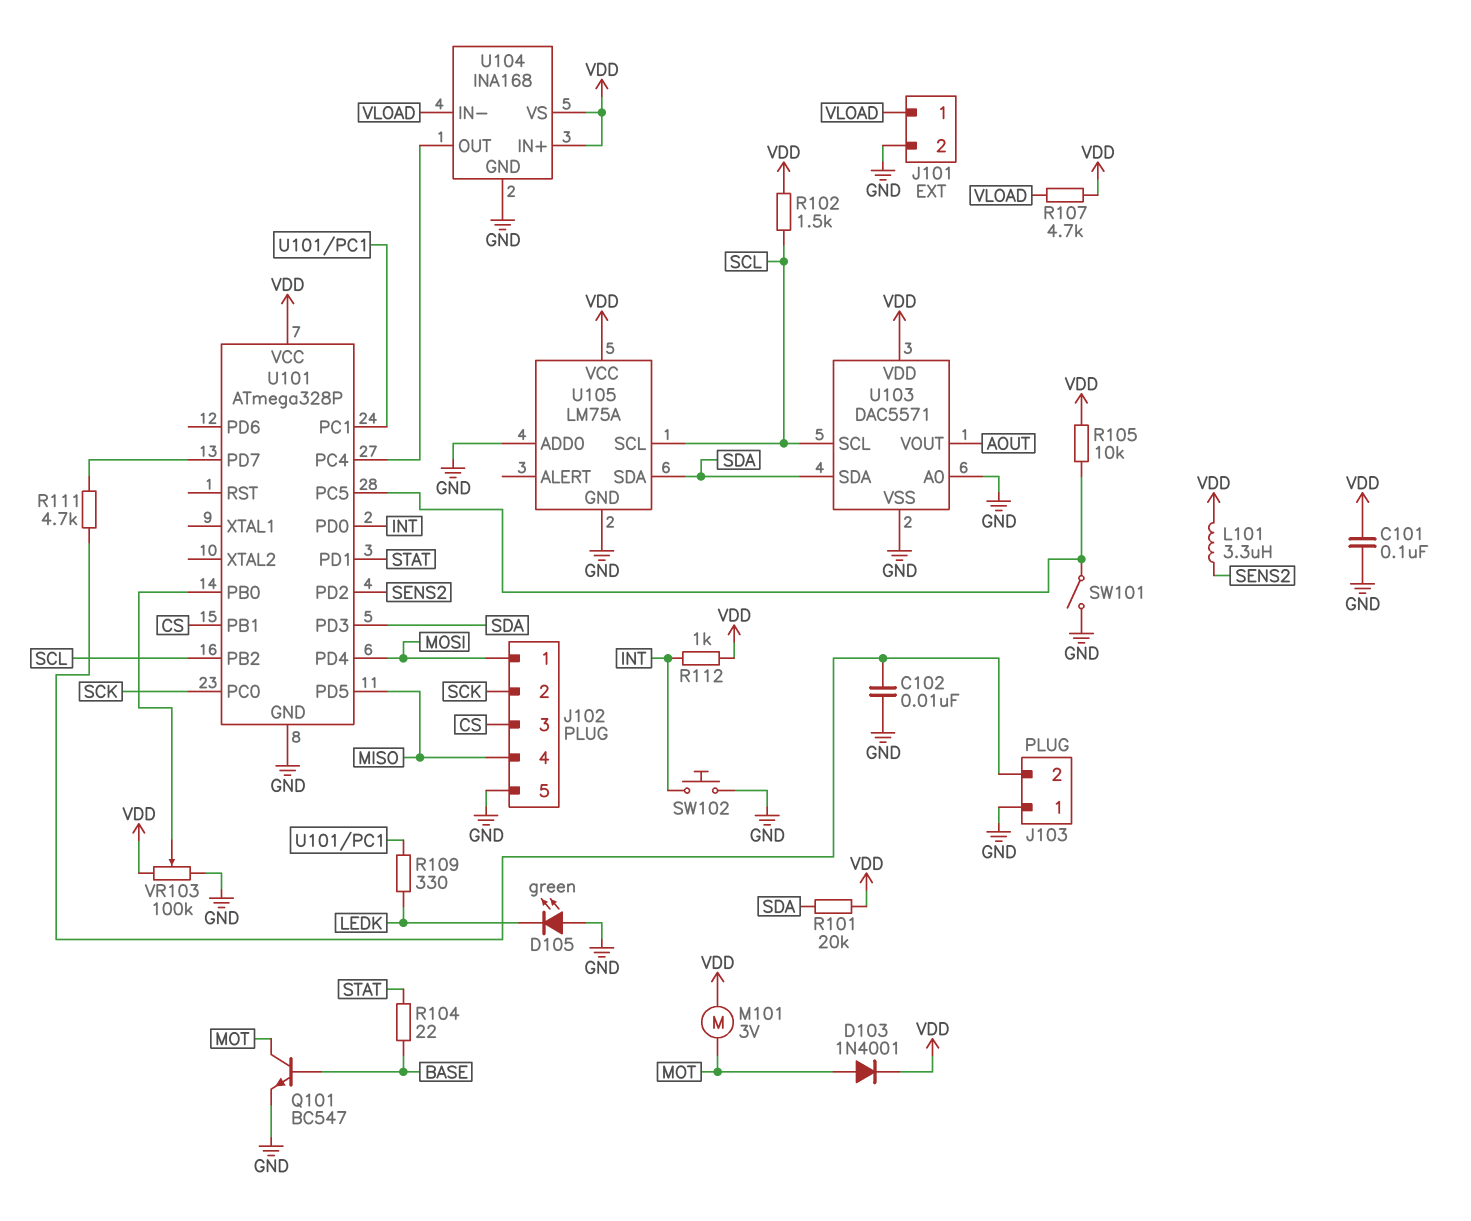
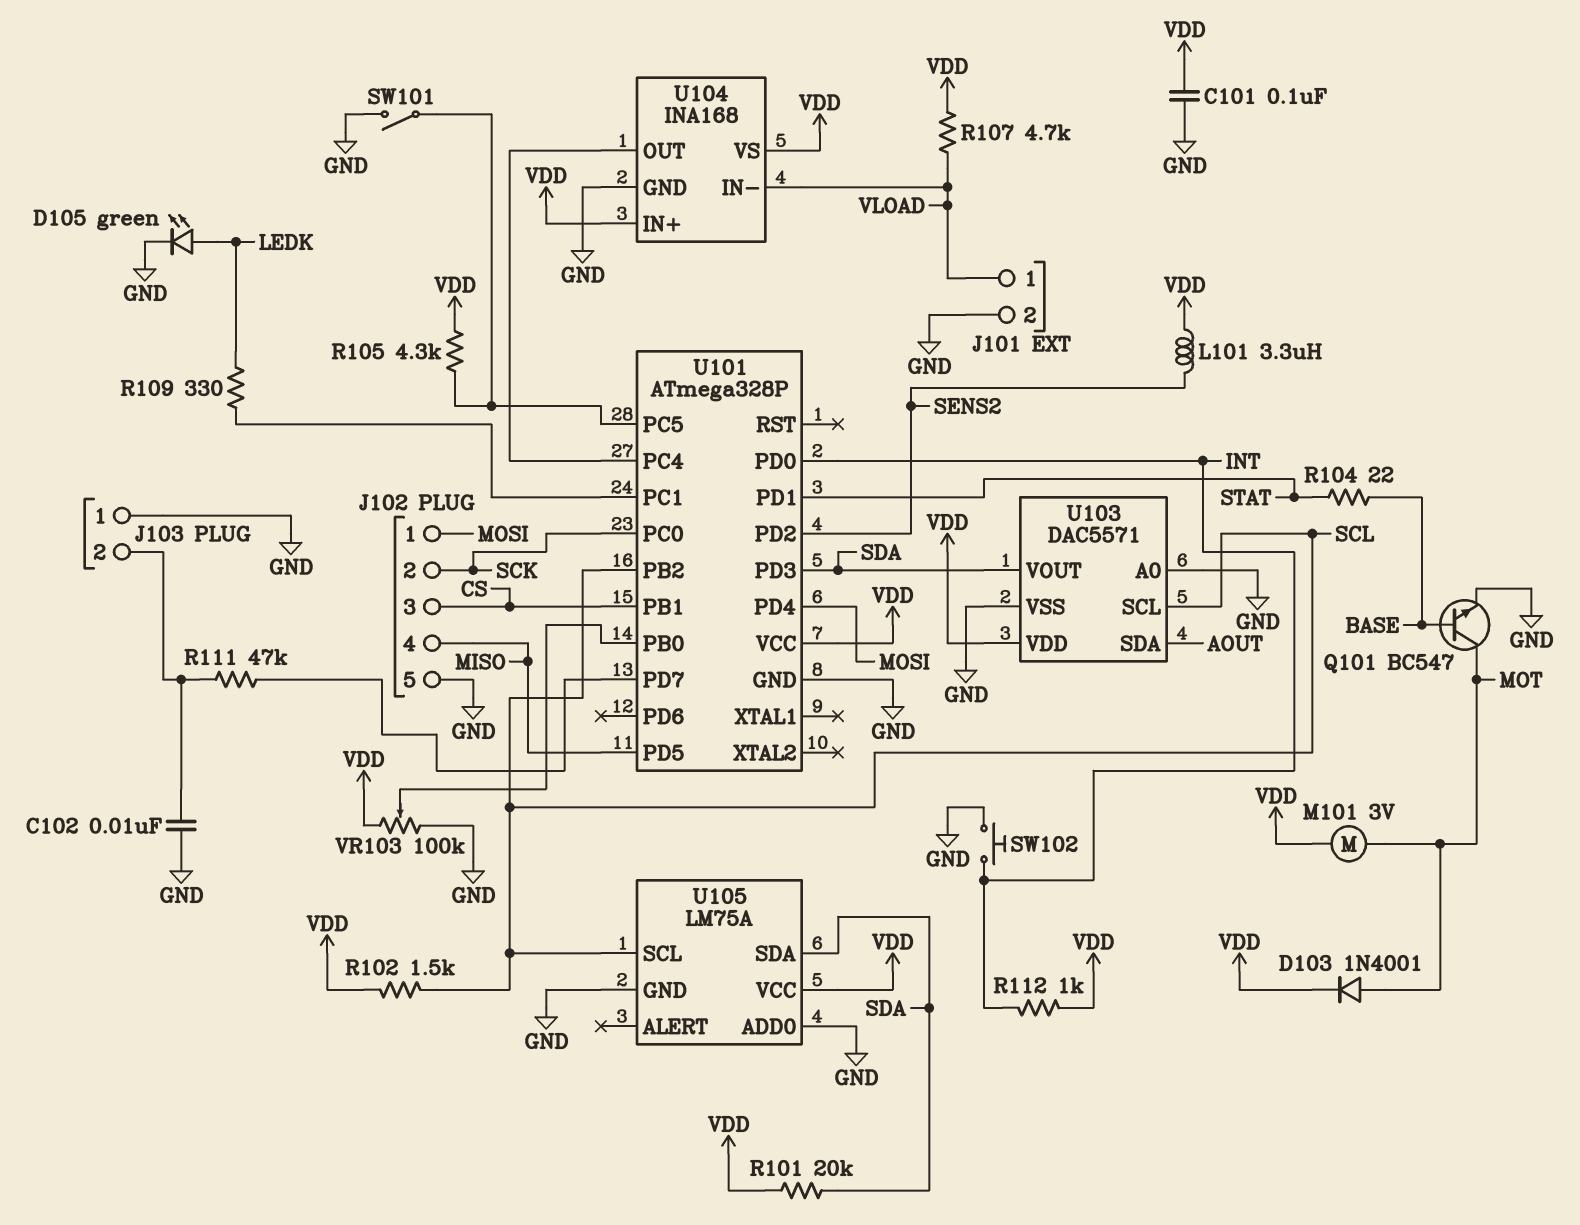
D105: LED green (A GND, K LEDK) -> LED green (A LEDK, K GND)
R105: 10k (U101/PC5, VDD) -> 4.3k (U101/PC5, VDD)
R111: 4.7k (J103/2, U101/PD7) -> 47k (J103/2, U101/PD7)
U103 pin SDA: SDA -> AOUT
U103 pin VOUT: AOUT -> SDA

